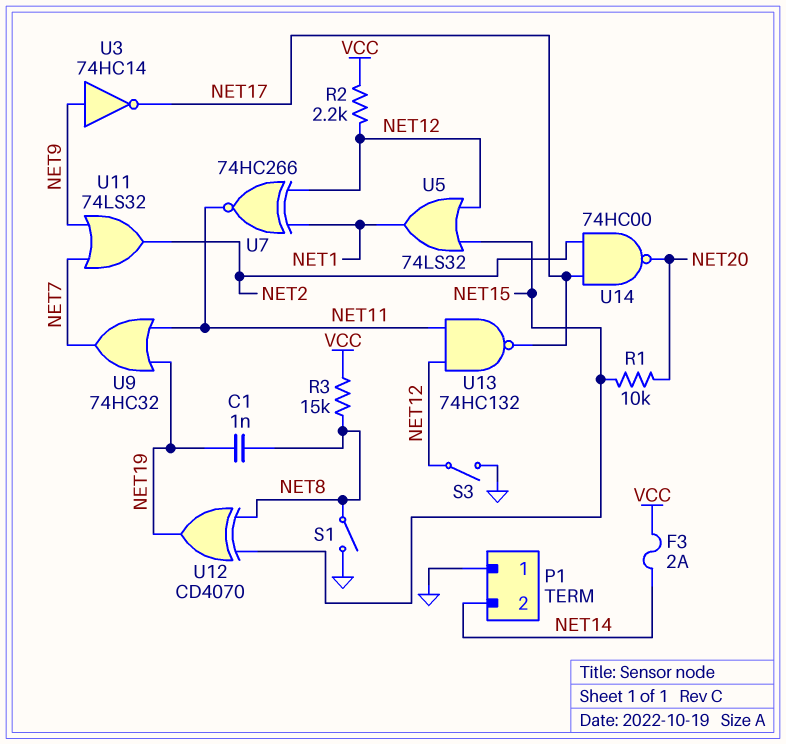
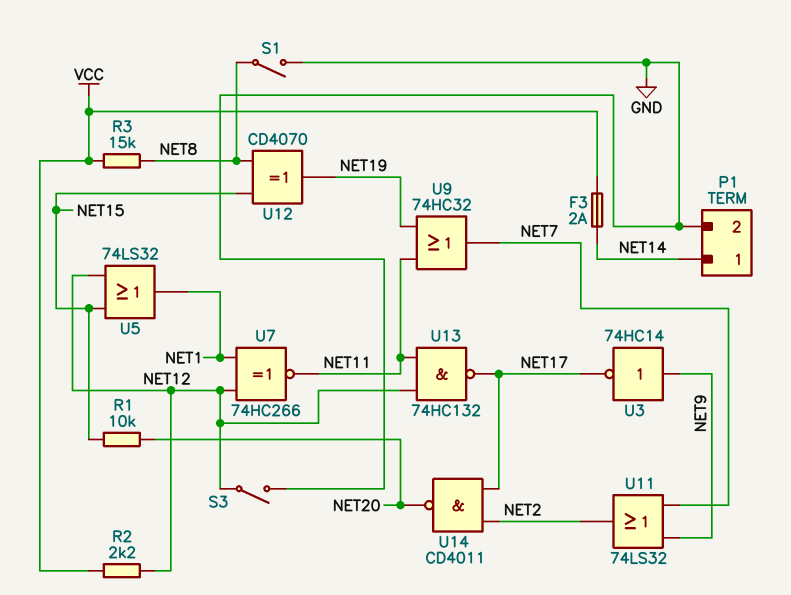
C1: 1nF (NET8, NET19) -> none
P1 pin 1: GND -> NET14
P1 pin 2: NET14 -> GND
U14: NAND 74HC00 (in NET2, in NET17, out NET20) -> NAND CD4011 (in NET2, in NET17, out NET20)

